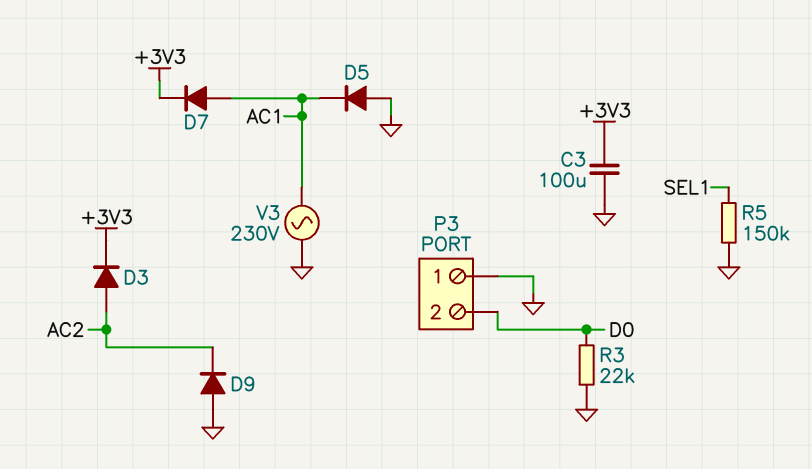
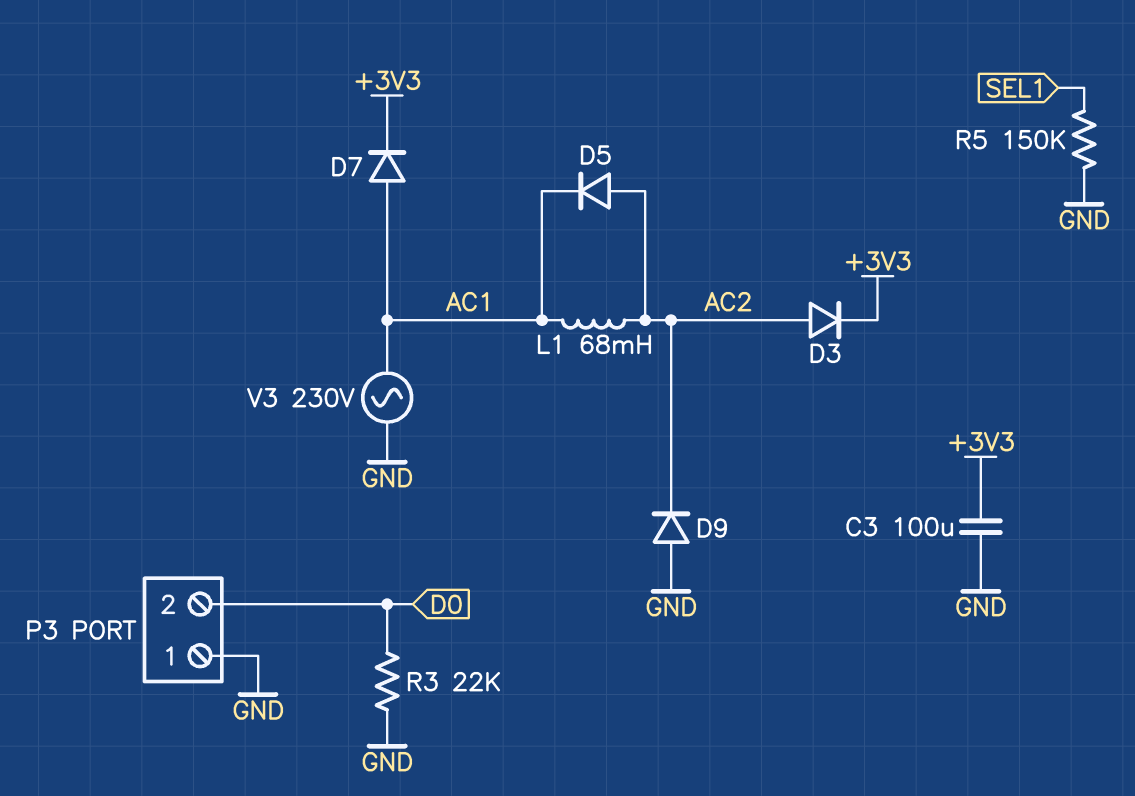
D5: diode (A GND, K AC1) -> diode (A AC2, K AC1)
L1: none -> 68mH (AC1, AC2)

